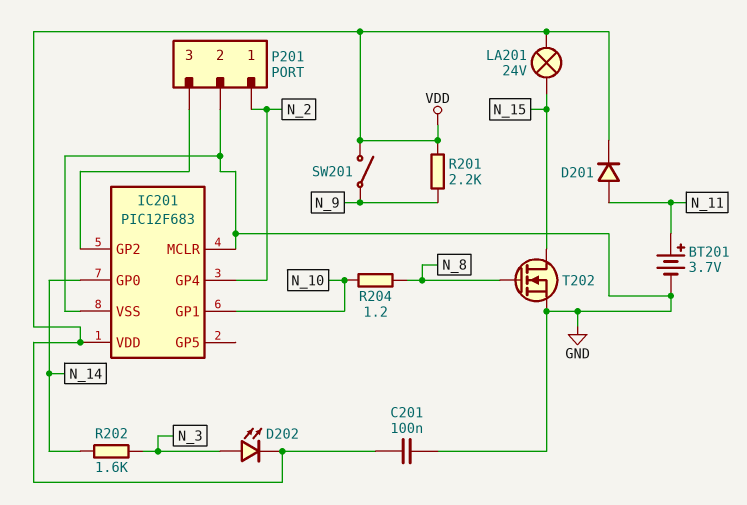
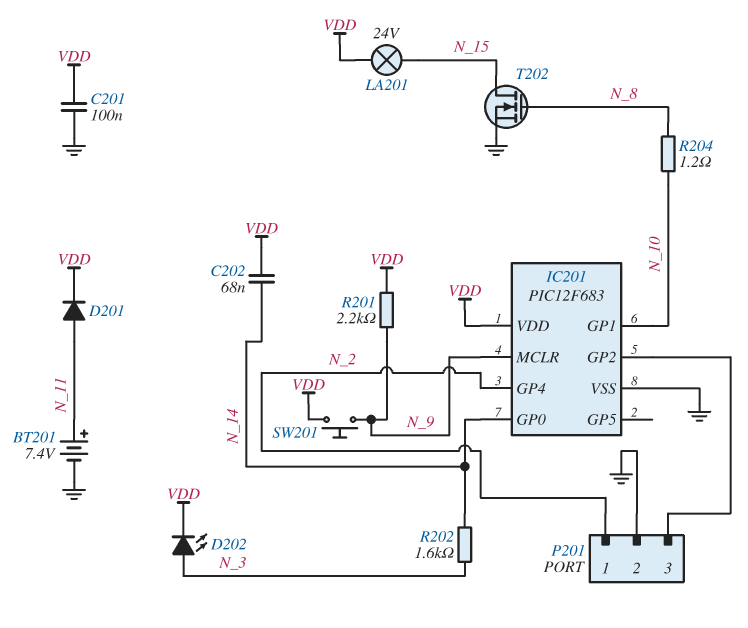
BT201: 3.7V (plus N_11, minus GND) -> 7.4V (plus N_11, minus GND)
C202: none -> 68nF (N_14, VDD)
IC201 pin MCLR: GND -> N_9
SW201: switch (N_9, VDD) -> button (N_9, VDD)

